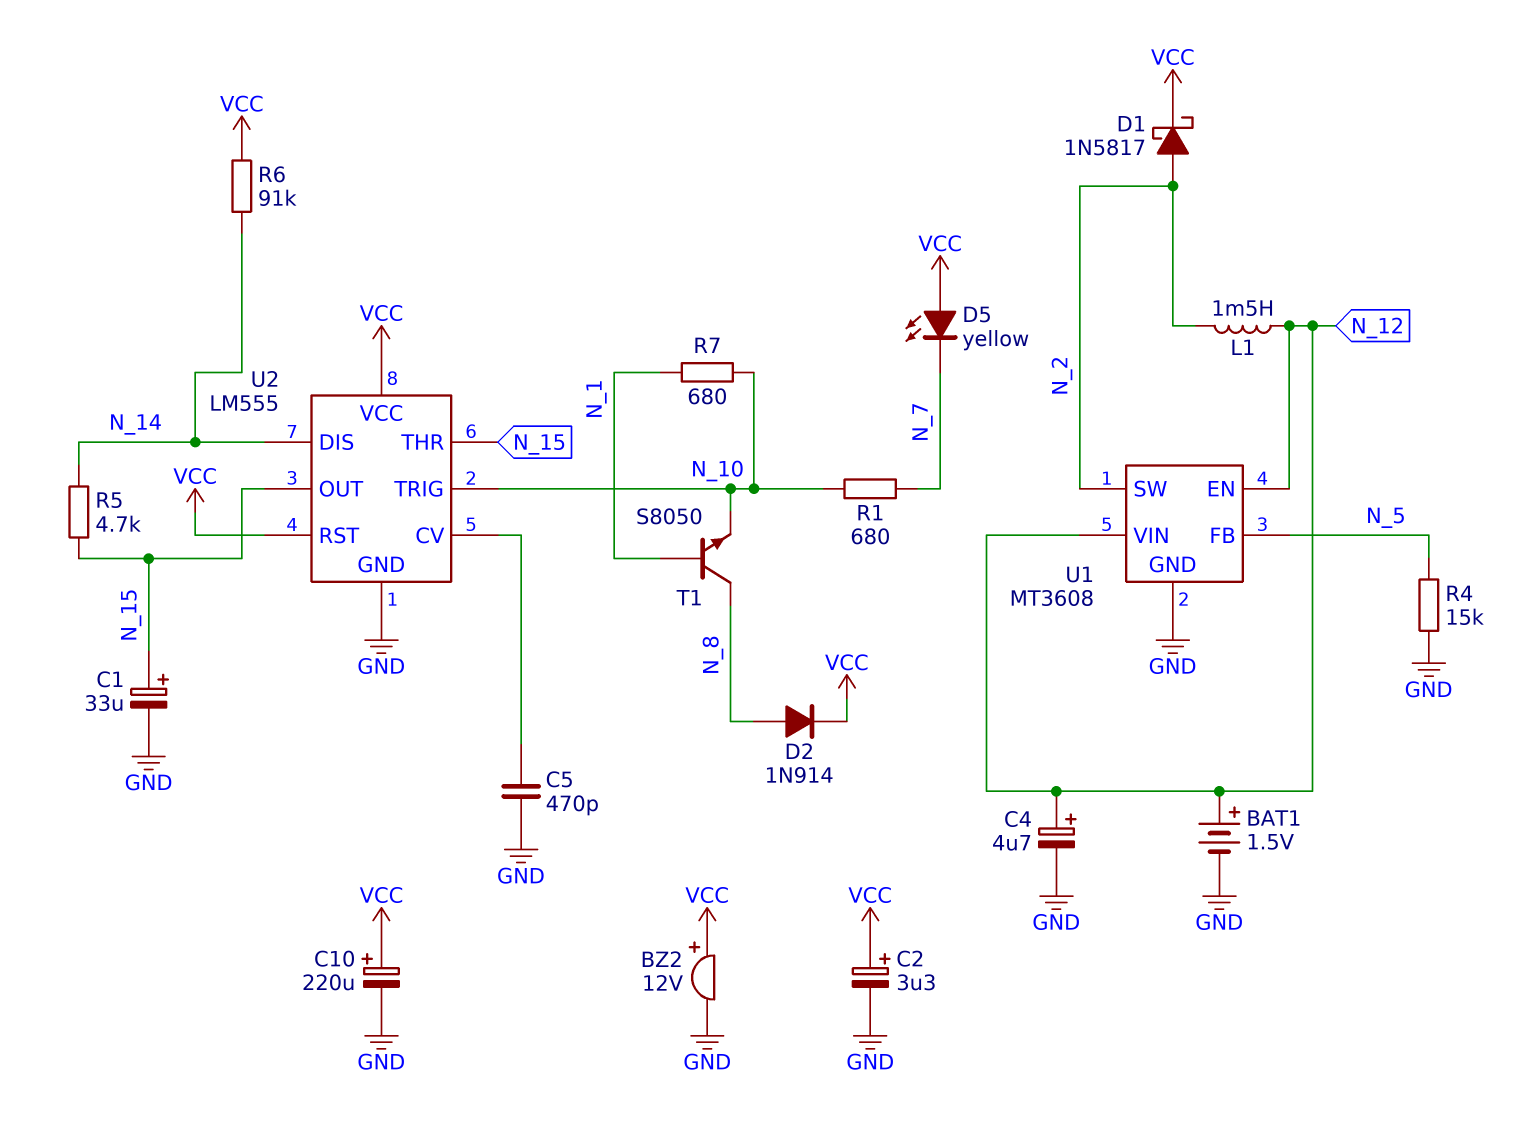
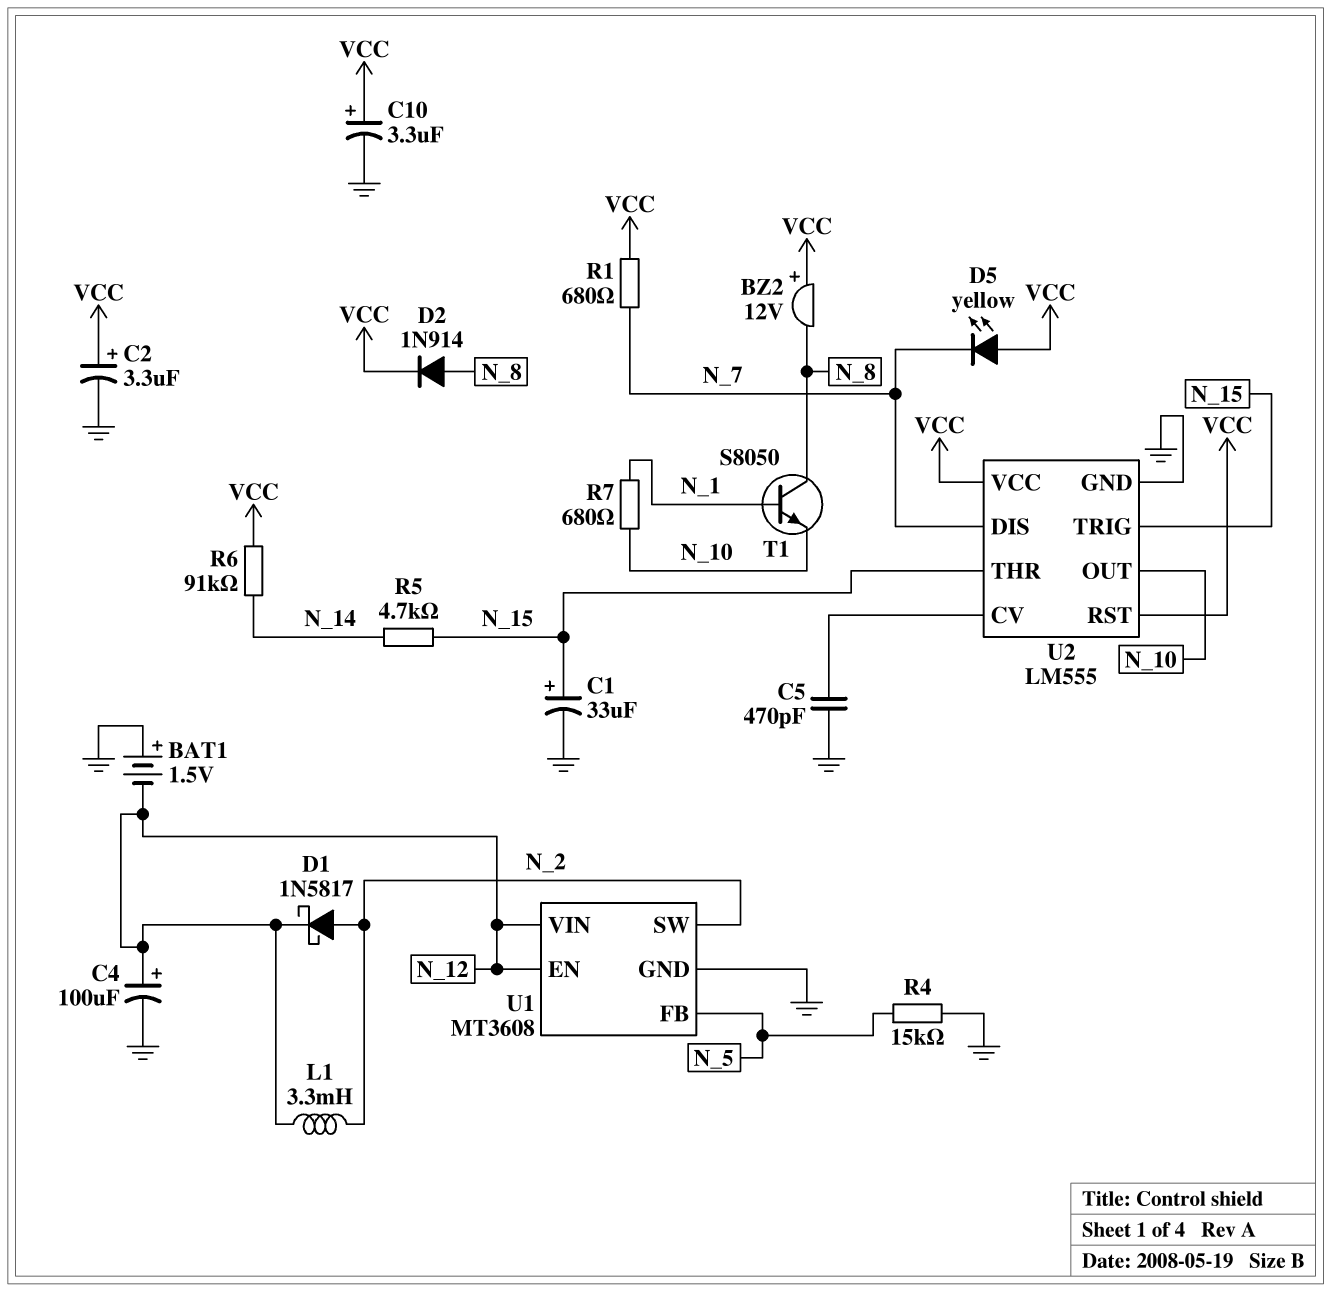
BAT1: 1.5V (plus N_12, minus GND) -> 1.5V (plus GND, minus N_12)
BZ2: buzzer 12V (plus VCC, minus GND) -> buzzer 12V (plus VCC, minus N_8)
C4: 4.7uF (plus N_12, minus GND) -> 100uF (plus N_12, minus GND)
C10: 220uF (plus VCC, minus GND) -> 3.3uF (plus VCC, minus GND)
D1: schottky 1N5817 (A N_2, K VCC) -> schottky 1N5817 (A N_2, K N_12)
L1: 1.5mH (N_2, N_12) -> 3.3mH (N_2, N_12)
R1: 680 (N_7, N_10) -> 680 (N_7, VCC)
U2 pin DIS: N_14 -> N_7
U2 pin OUT: N_15 -> N_10
U2 pin TRIG: N_10 -> N_15

